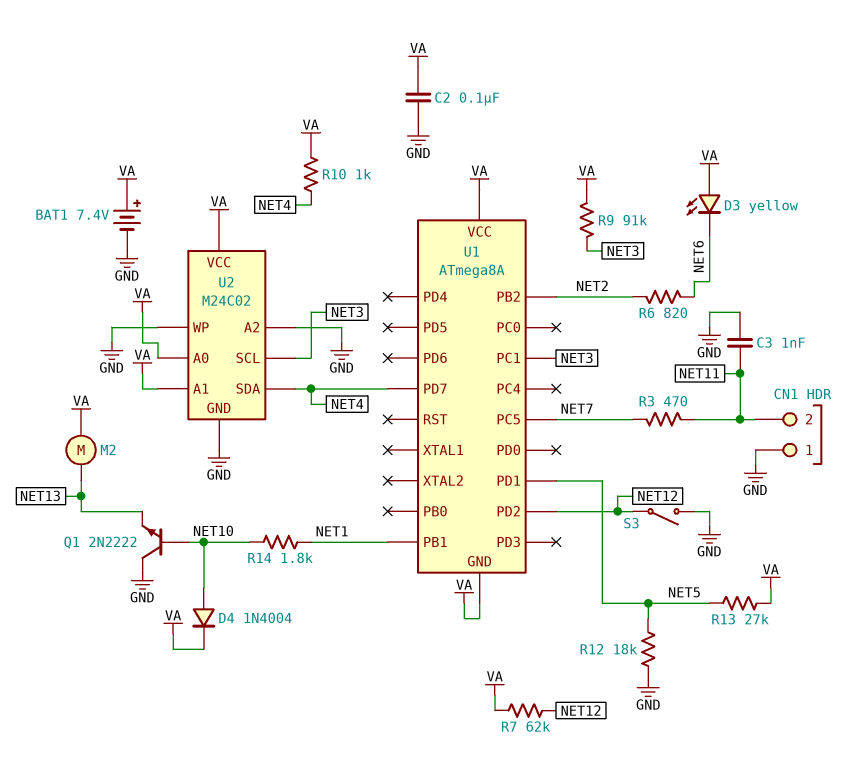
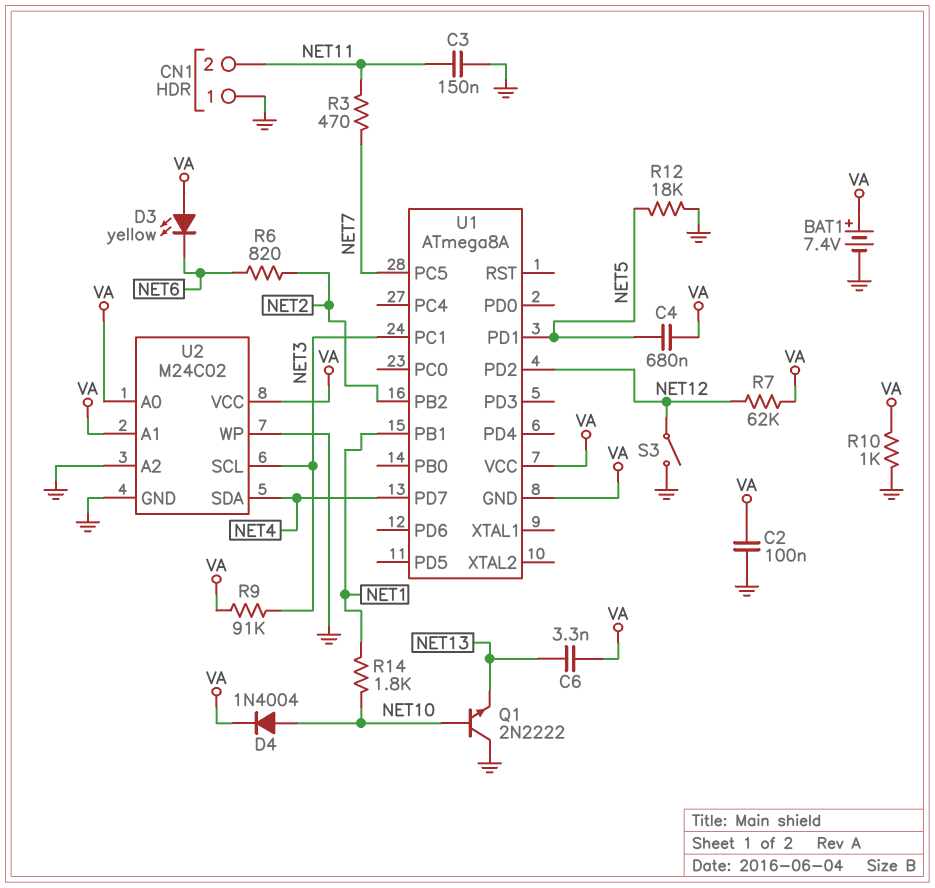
C3: 1nF (GND, NET11) -> 150nF (GND, NET11)
C4: none -> 680nF (NET5, VA)
C6: none -> 3.3nF (NET13, VA)
M2: motor (NET13, VA) -> none
R10: 1k (NET4, VA) -> 1k (GND, VA)
R13: 27k (NET5, VA) -> none

